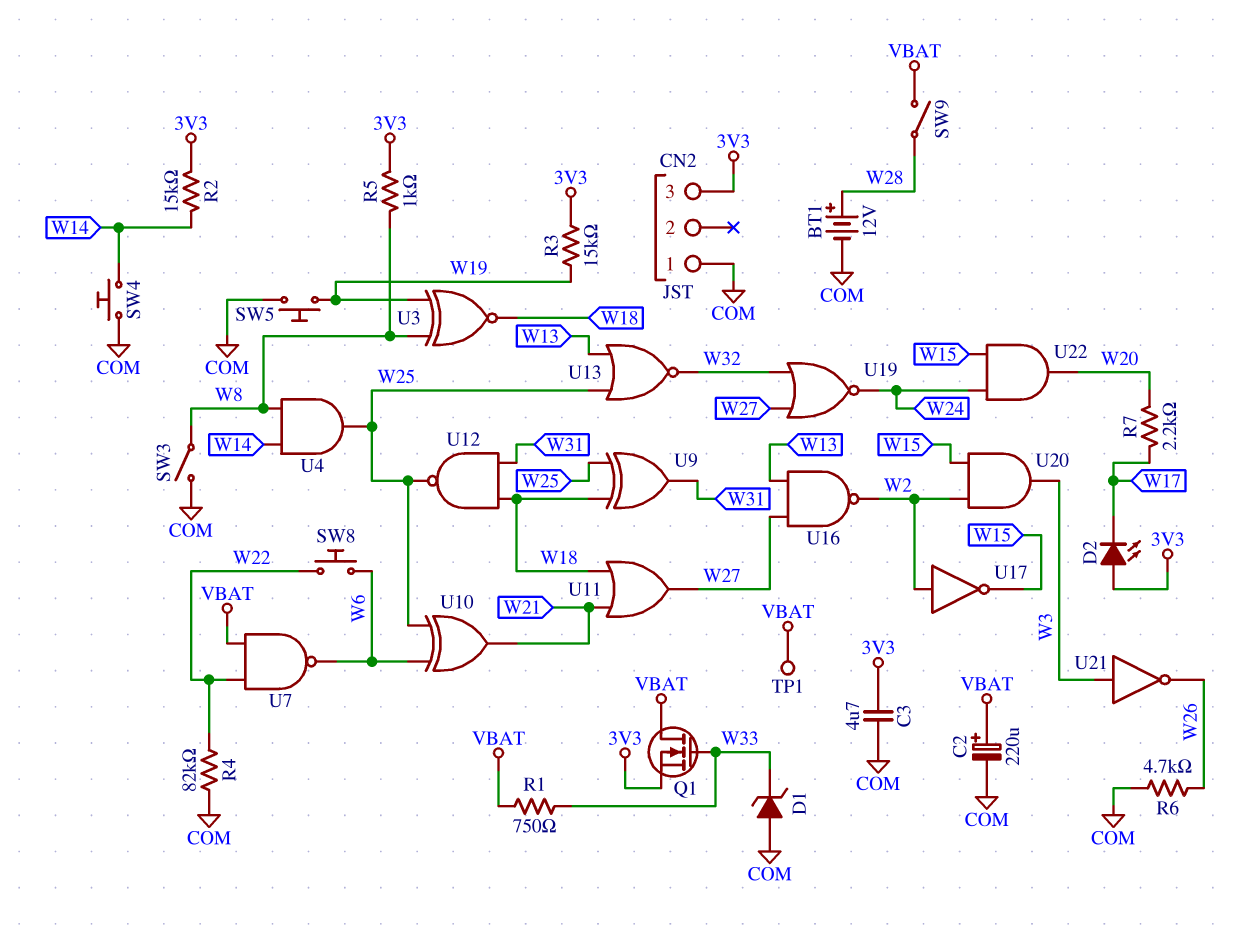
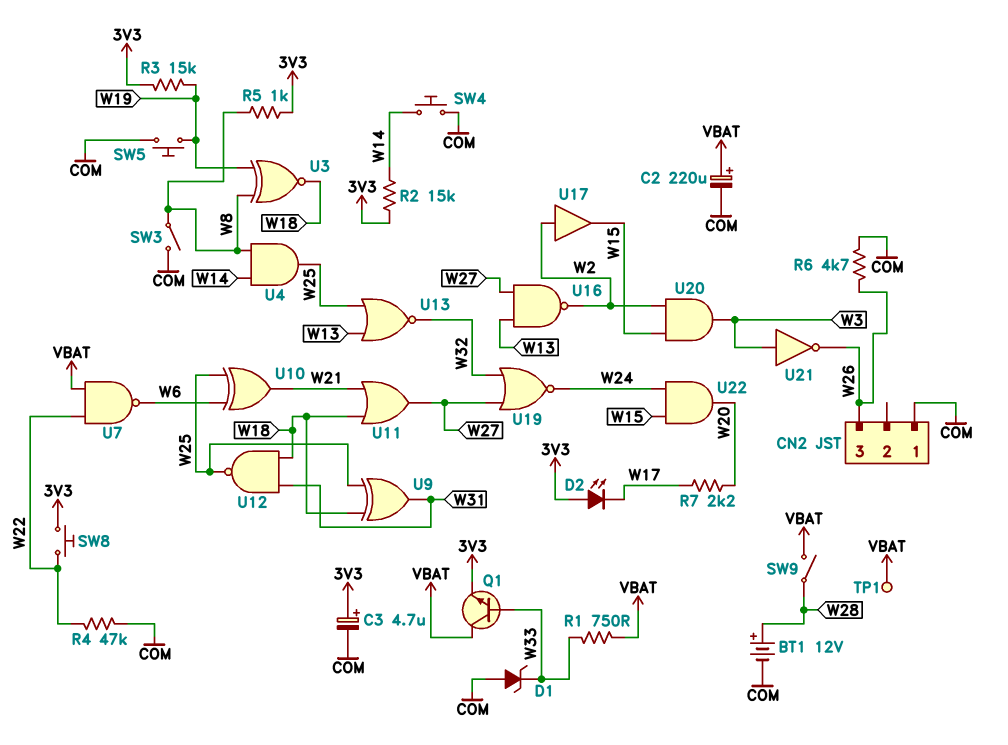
C3: 4.7uF (3V3, COM) -> 4.7uF (plus 3V3, minus COM)
CN2 pin 3: 3V3 -> W26
Q1: NMOS (G W33, D VBAT, S 3V3) -> NPN (B W33, C VBAT, E 3V3)
R4: 82k (COM, W22) -> 47k (COM, W22)
SW8: button (W6, W22) -> button (3V3, W22)
U17: NOT (in W2, out W15) -> buffer (in W2, out W15)

